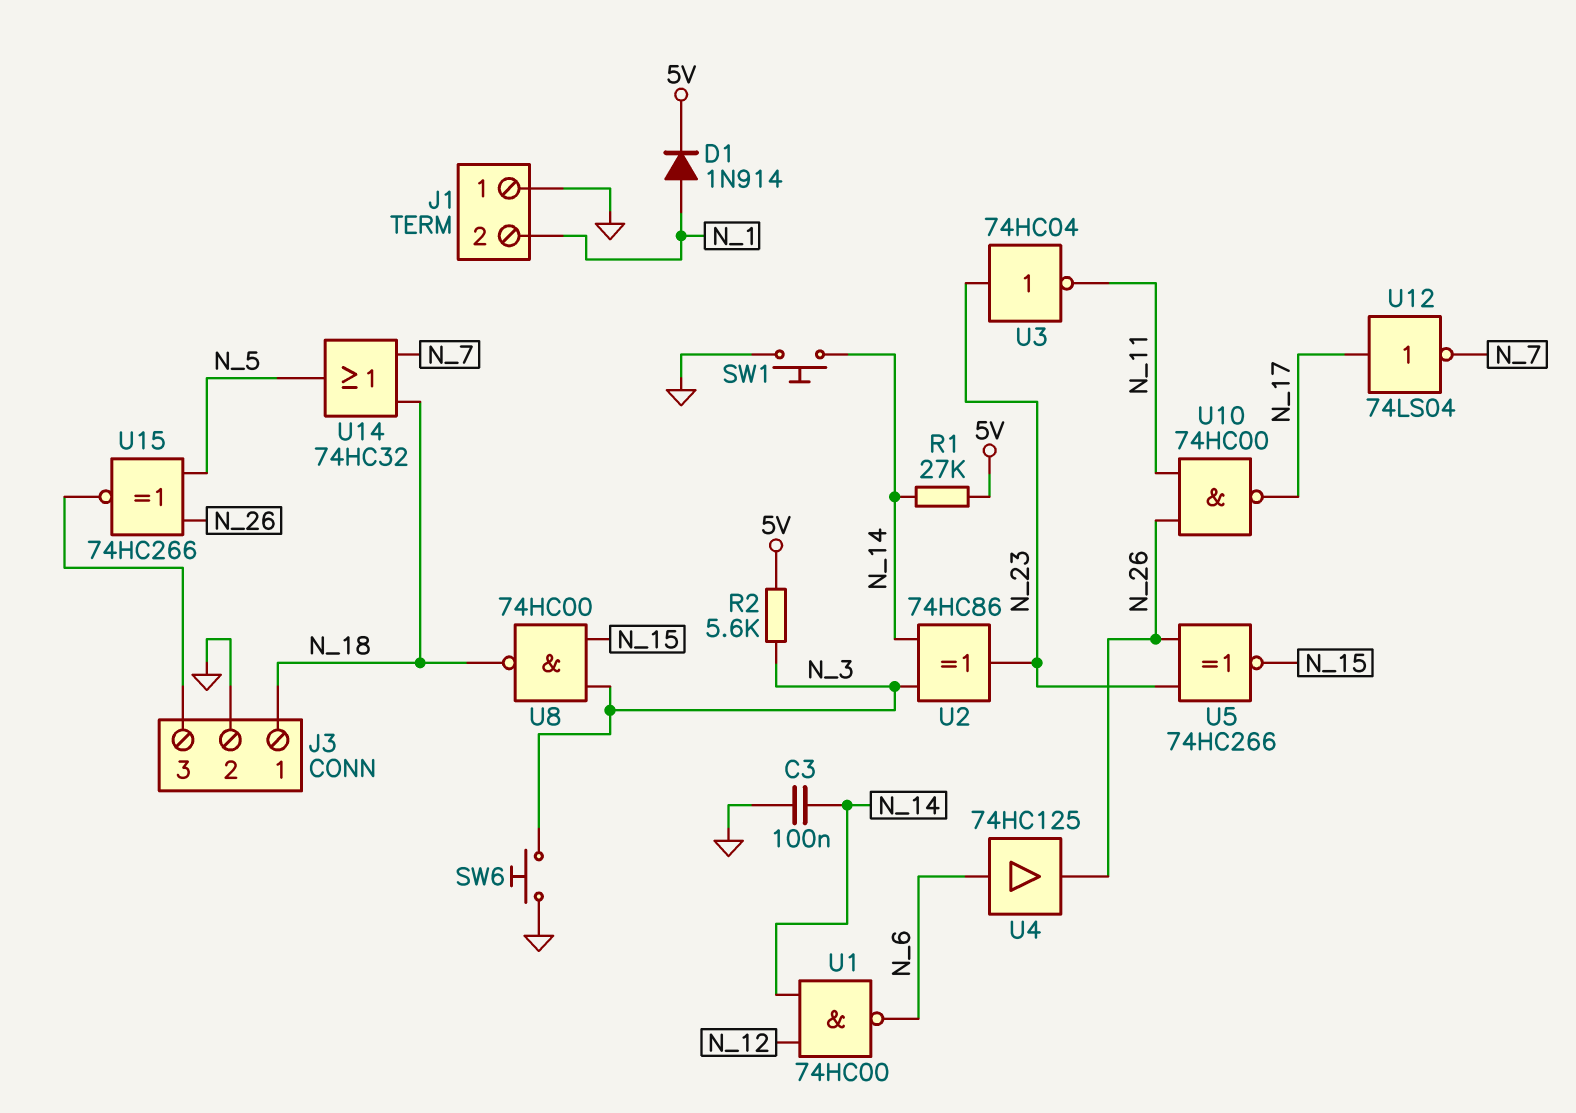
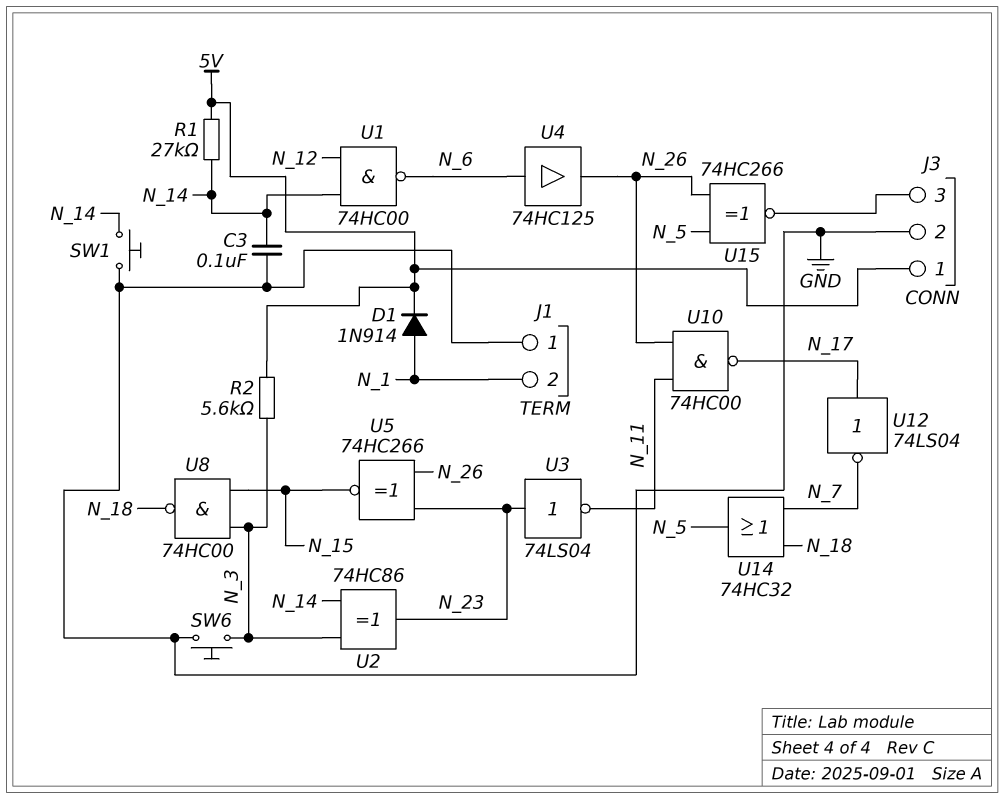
J3 pin 1: N_18 -> 5V
U3: NOT 74HC04 (in N_23, out N_11) -> NOT 74LS04 (in N_23, out N_11)

